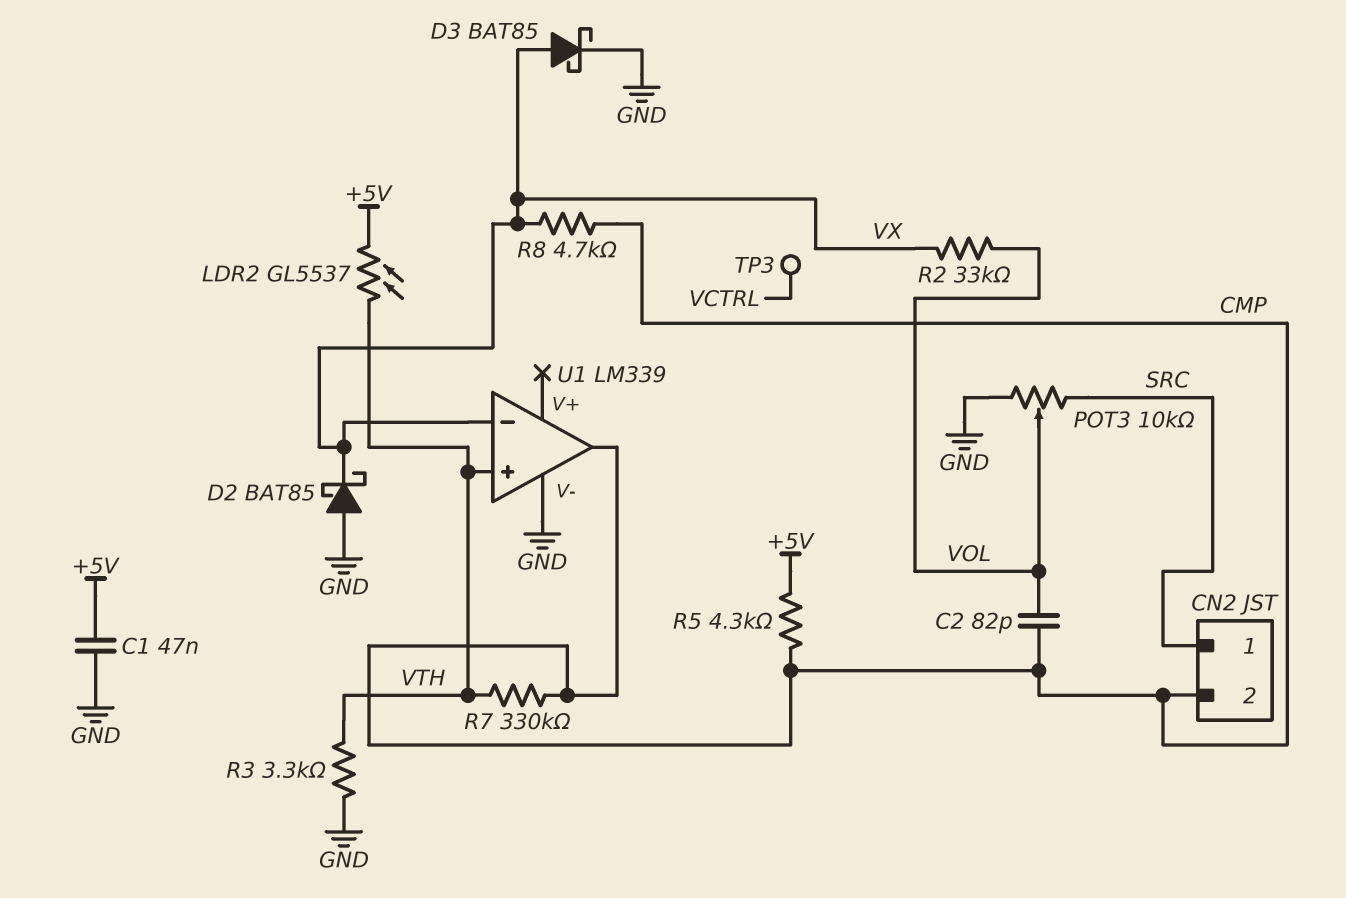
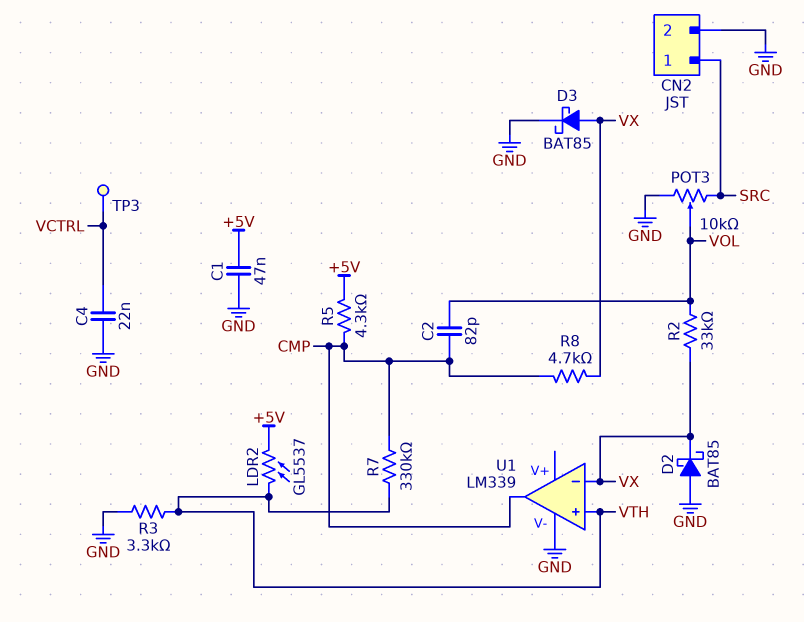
C4: none -> 22nF (GND, VCTRL)
CN2 pin 2: CMP -> GND

